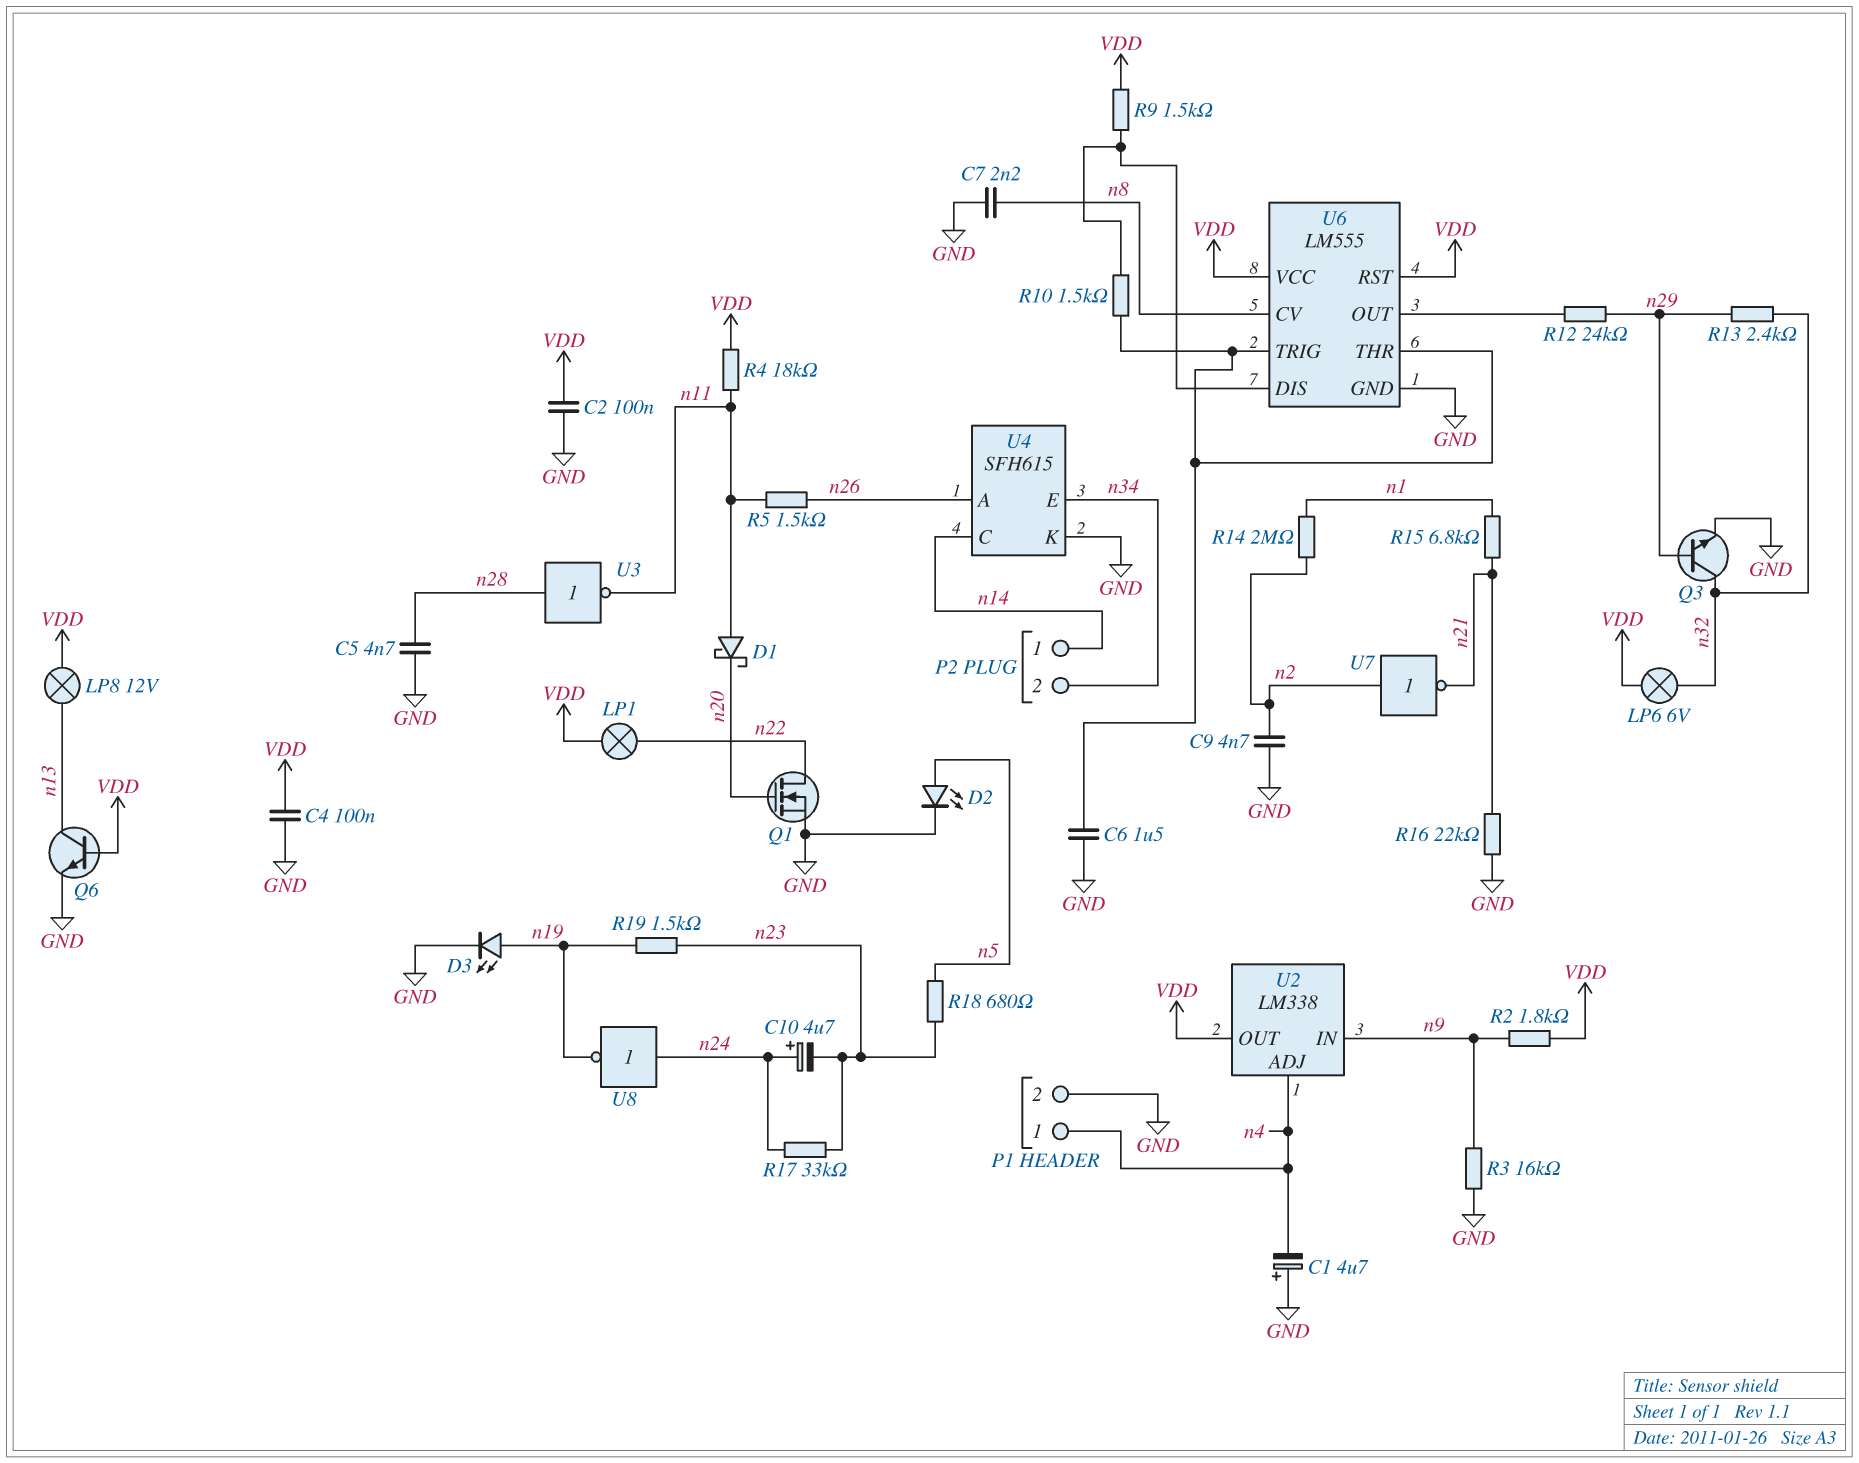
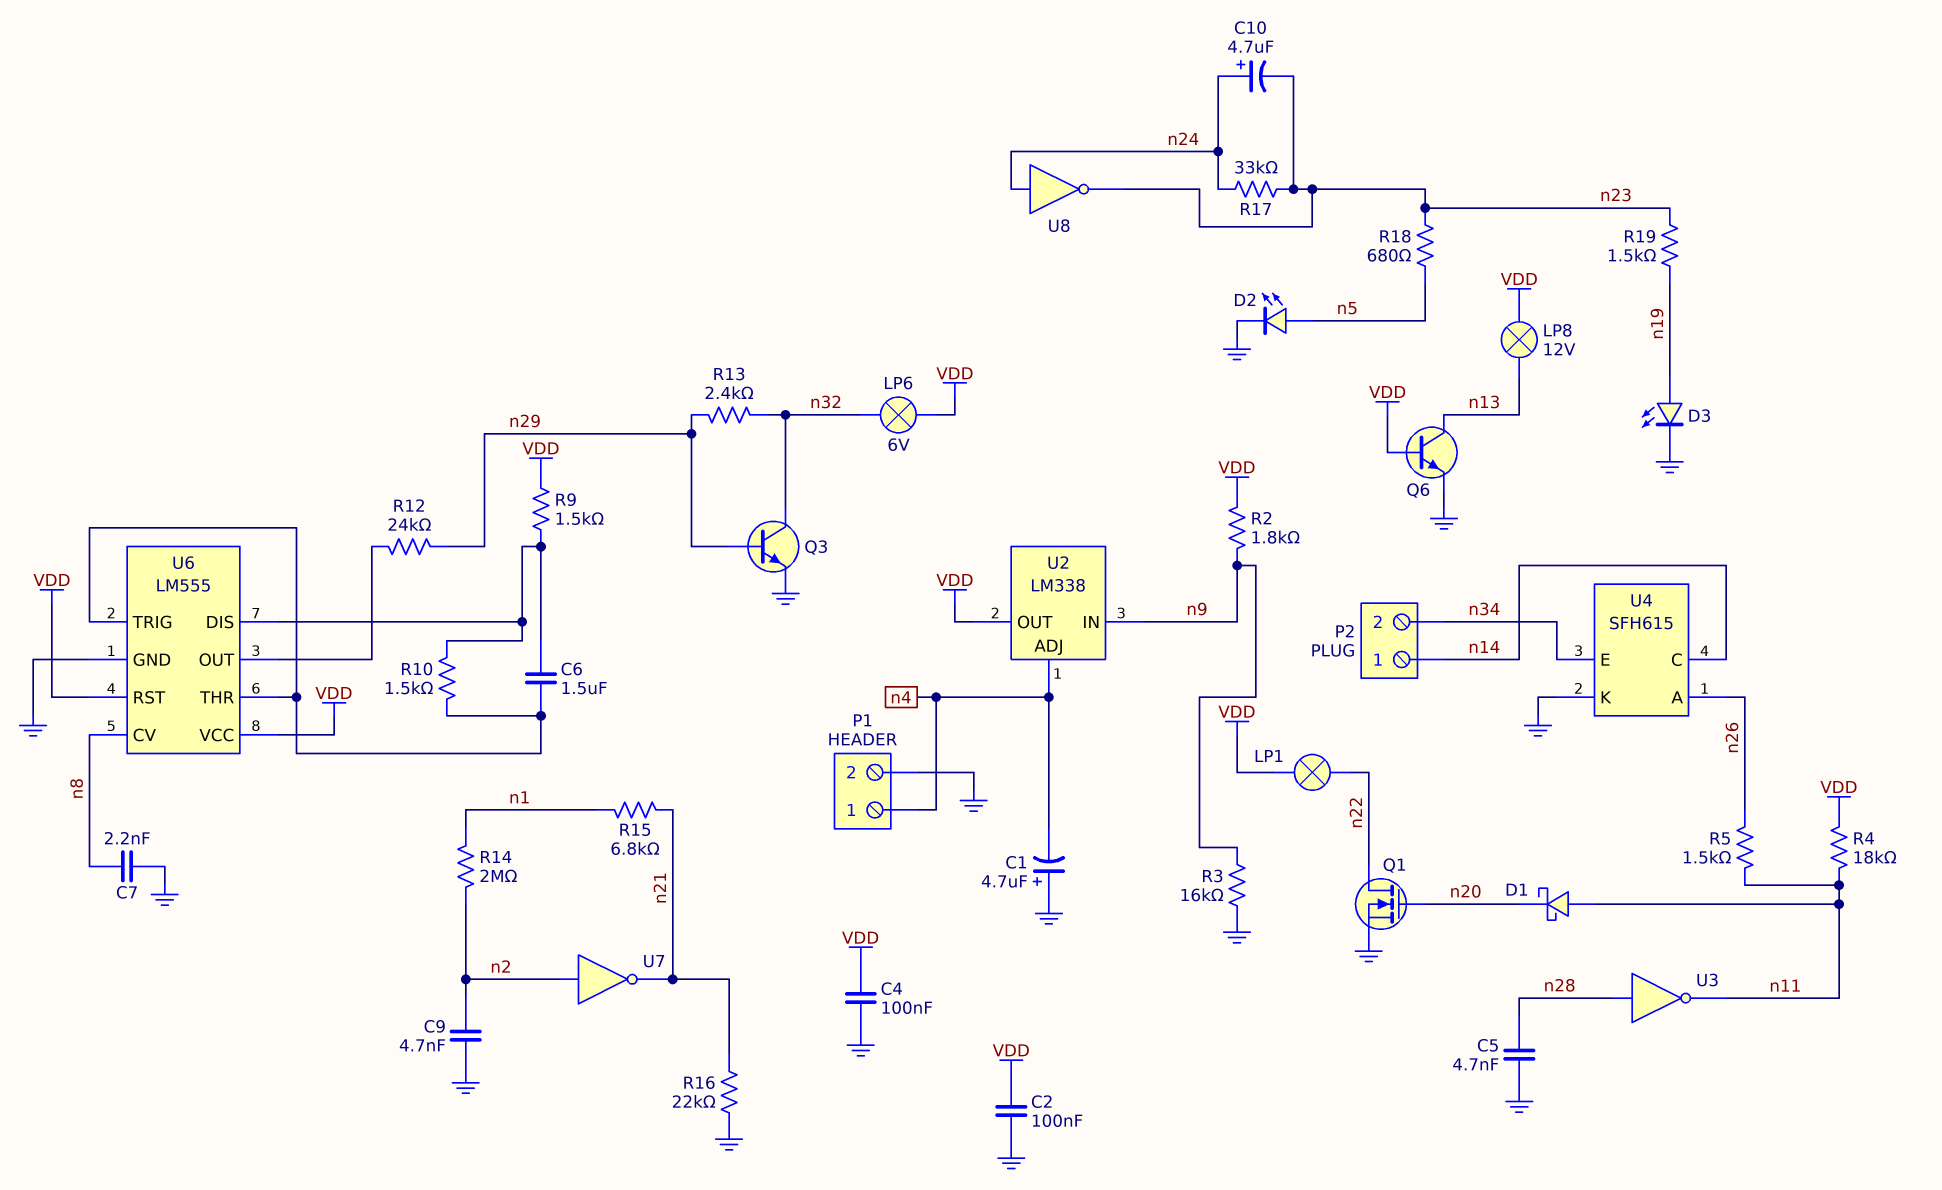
C6: 1.5uF (GND, U6/THR) -> 1.5uF (U6/DIS, U6/THR)
U8: NOT (in n24, out n19) -> NOT (in n24, out n23)

